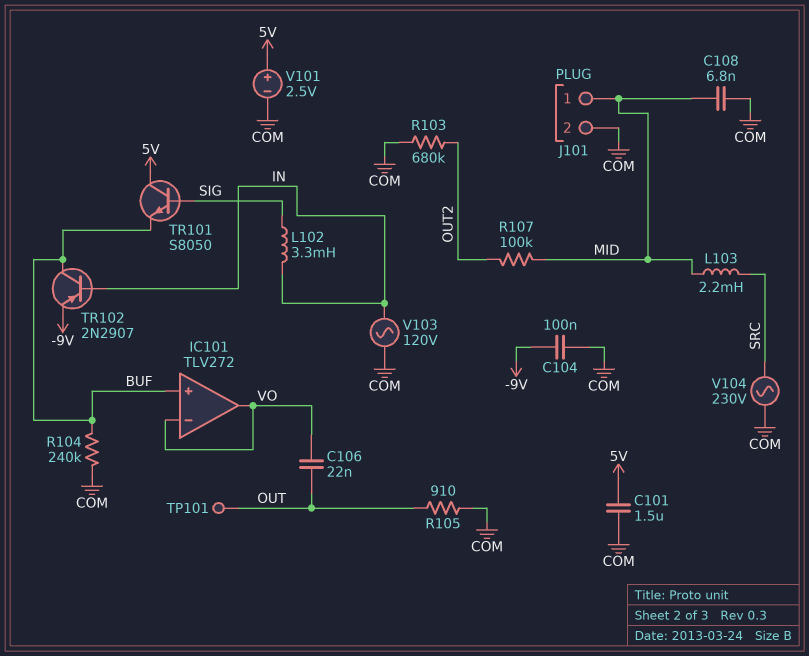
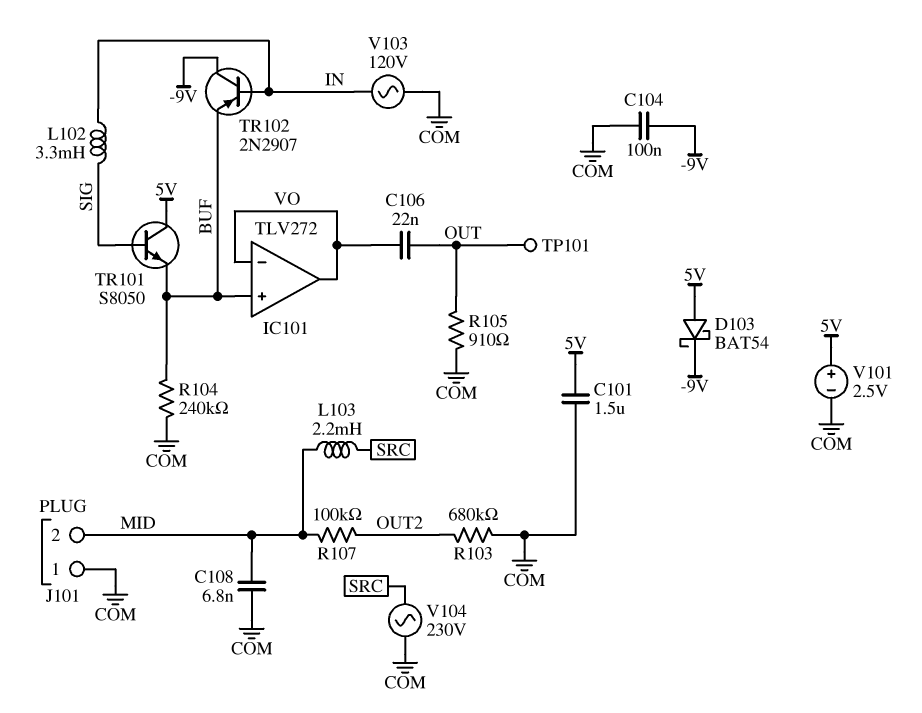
D103: none -> schottky BAT54 (A 5V, K -9V)
J101 pin 1: MID -> COM
J101 pin 2: COM -> MID
TR102: PNP 2N2907 (B IN, C BUF, E -9V) -> PNP 2N2907 (B IN, C -9V, E BUF)

